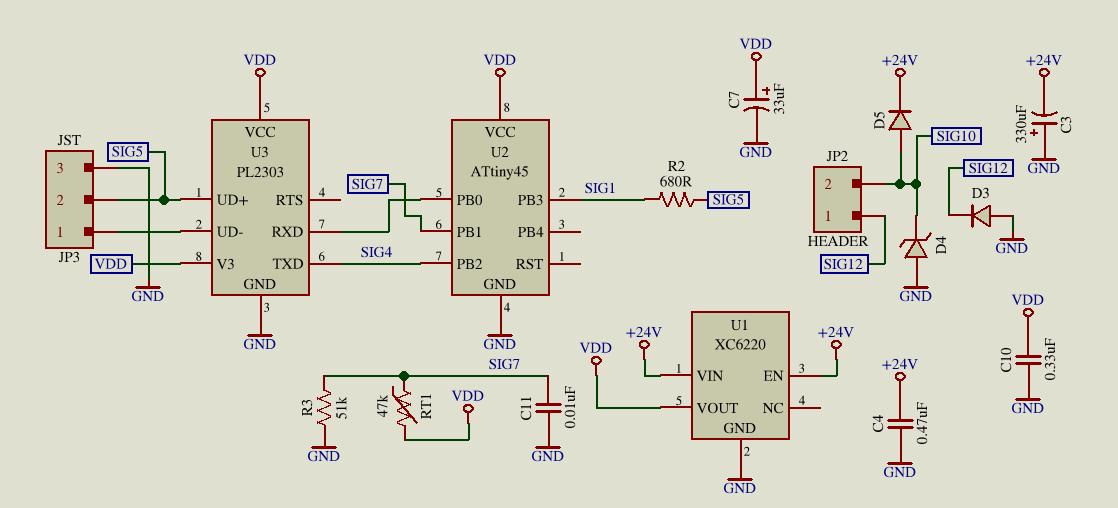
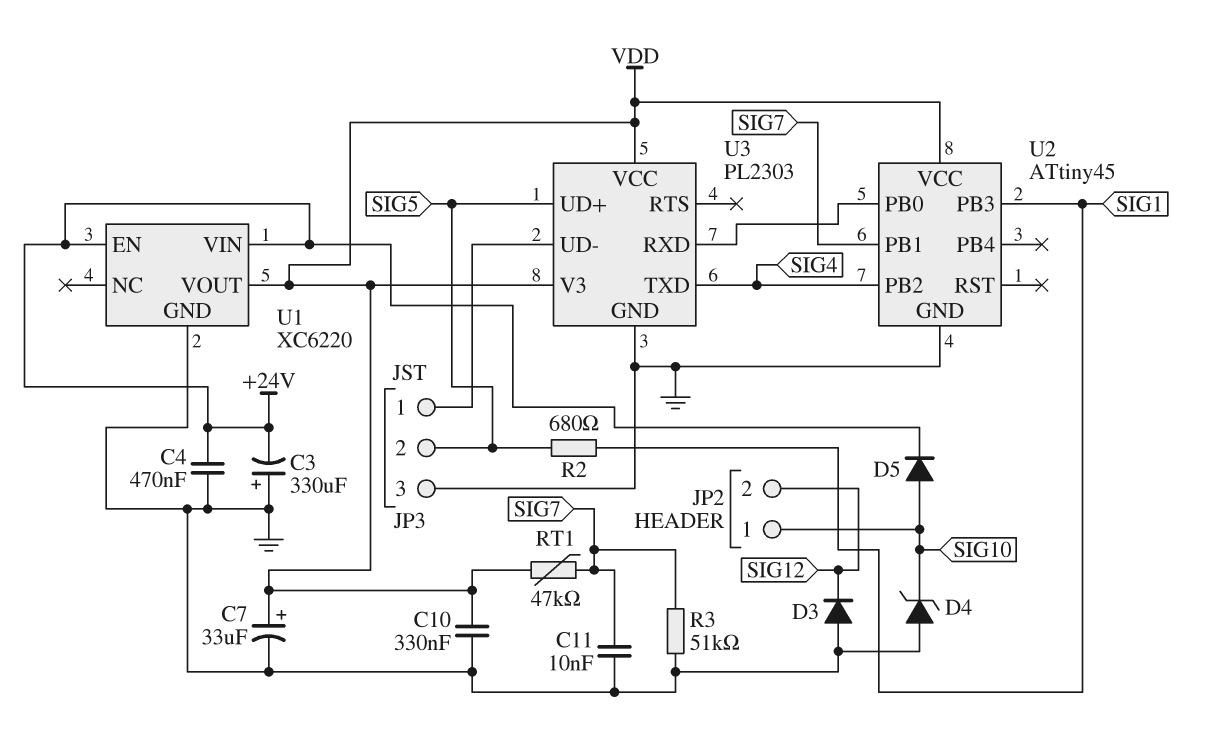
JP2 pin 1: SIG12 -> SIG10
JP2 pin 2: SIG10 -> SIG12

